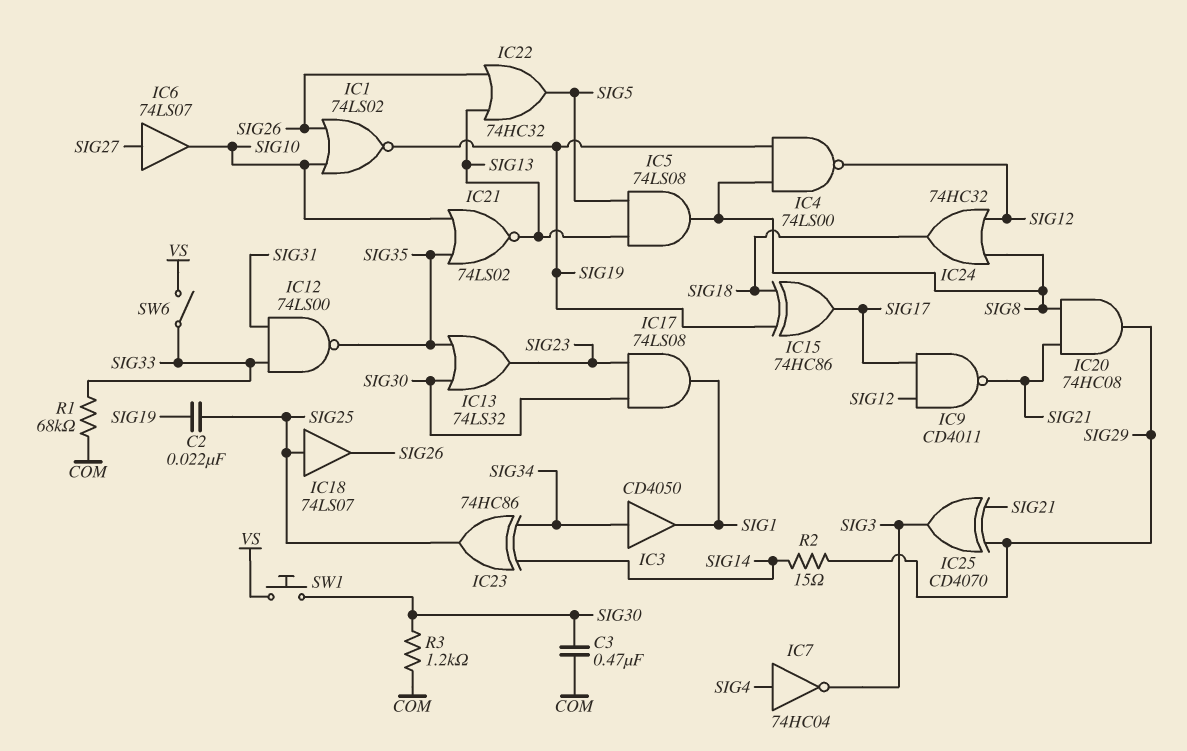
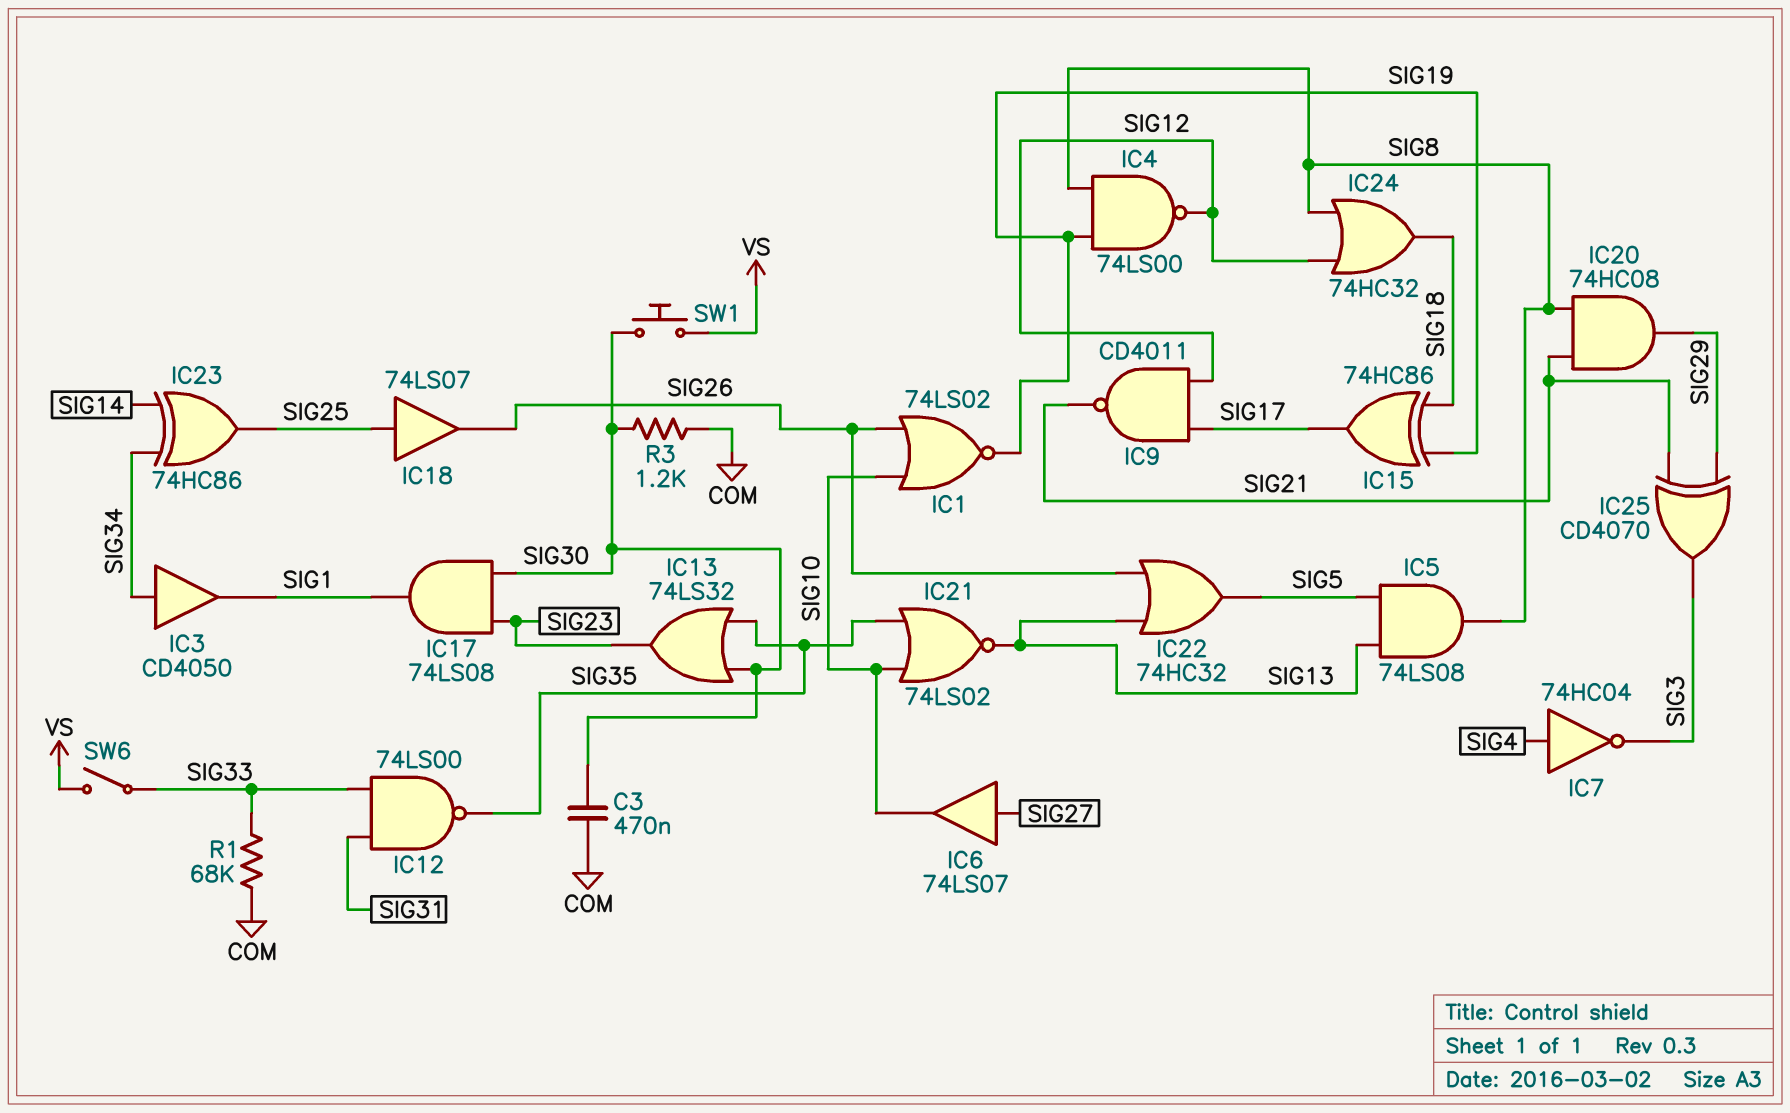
C2: 22nF (SIG19, SIG25) -> none
R2: 15 (SIG14, SIG29) -> none

